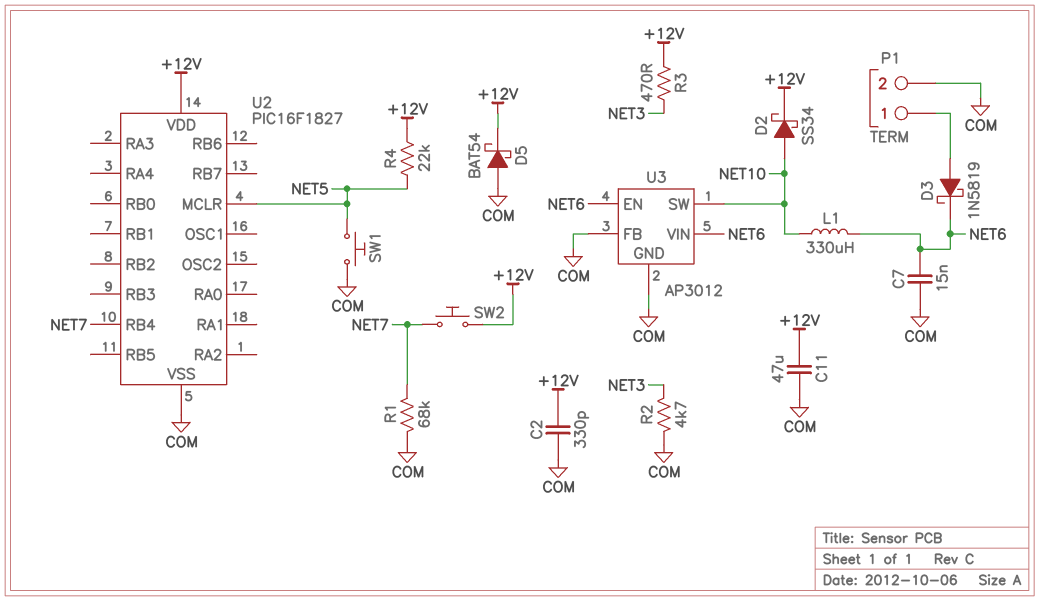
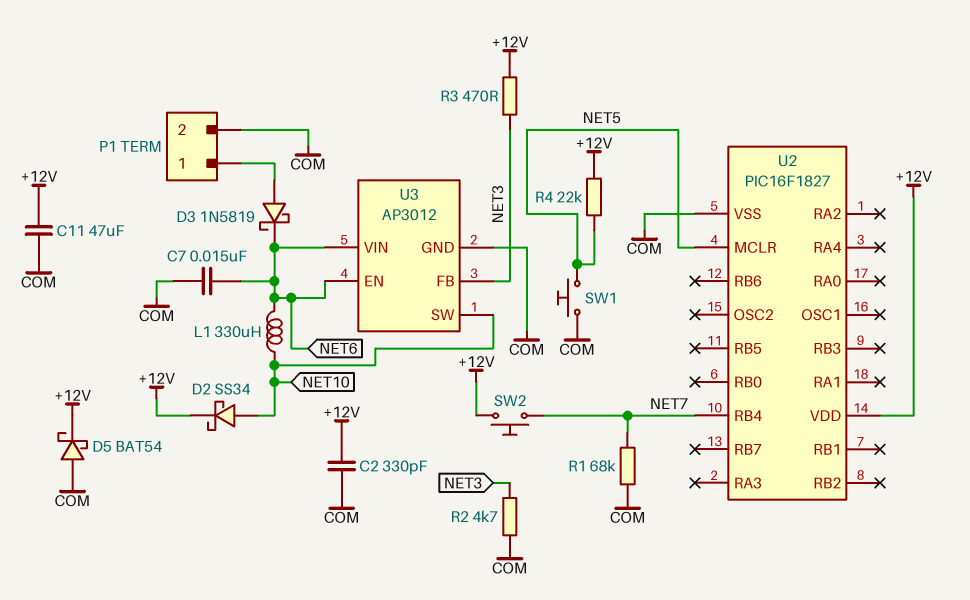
U3 pin FB: COM -> NET3

